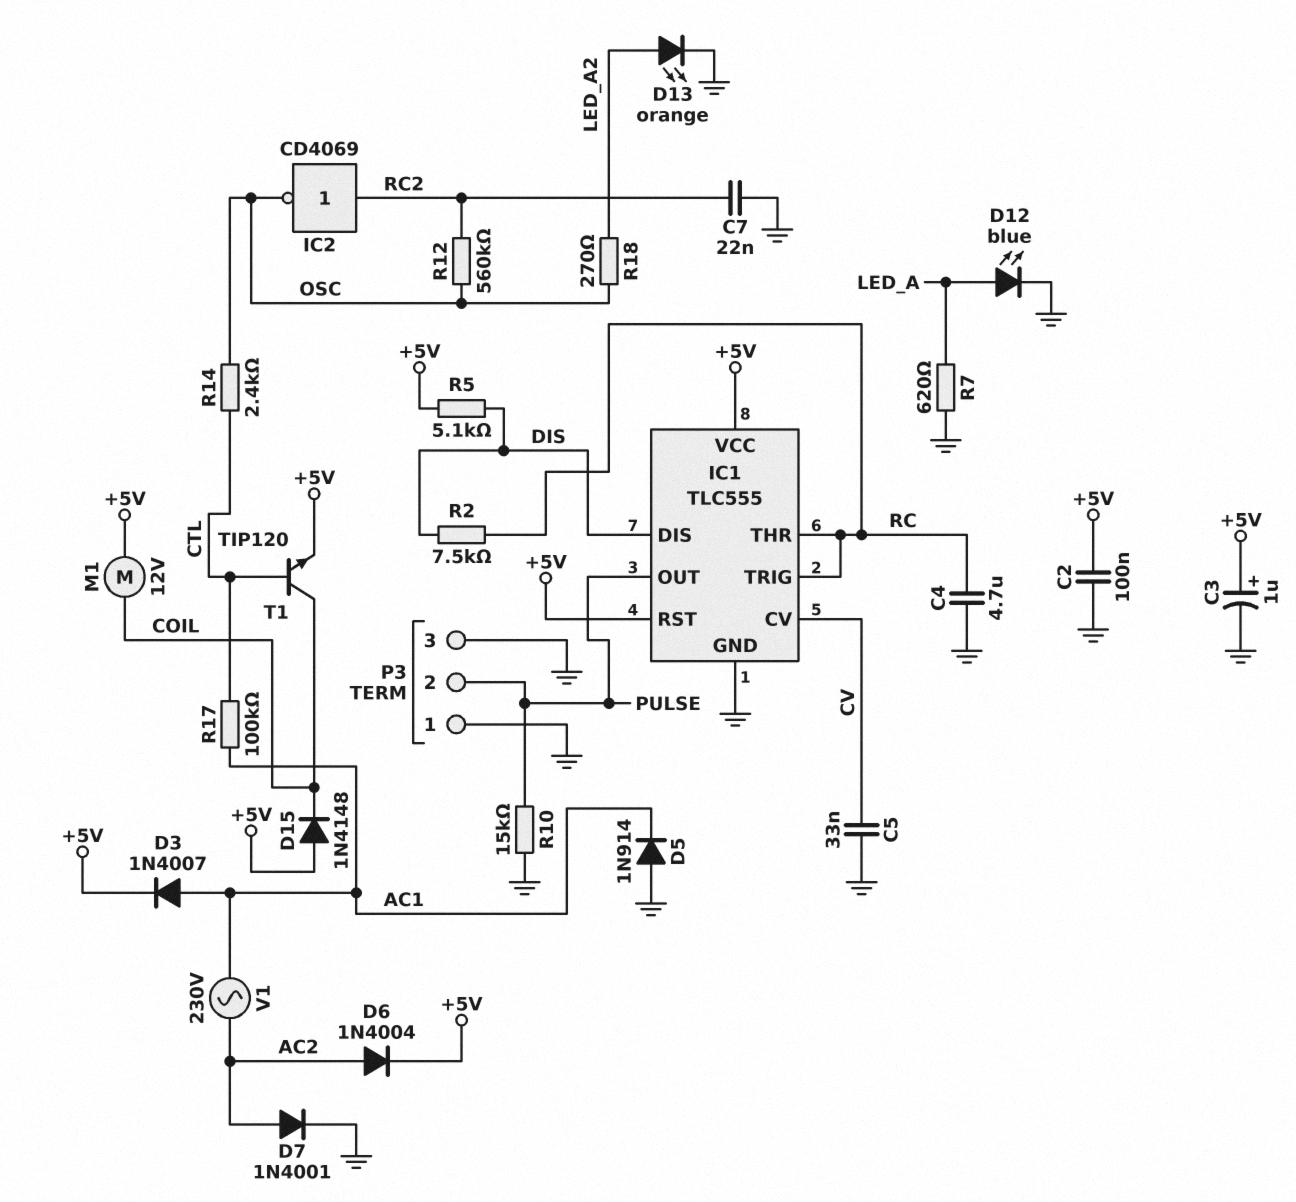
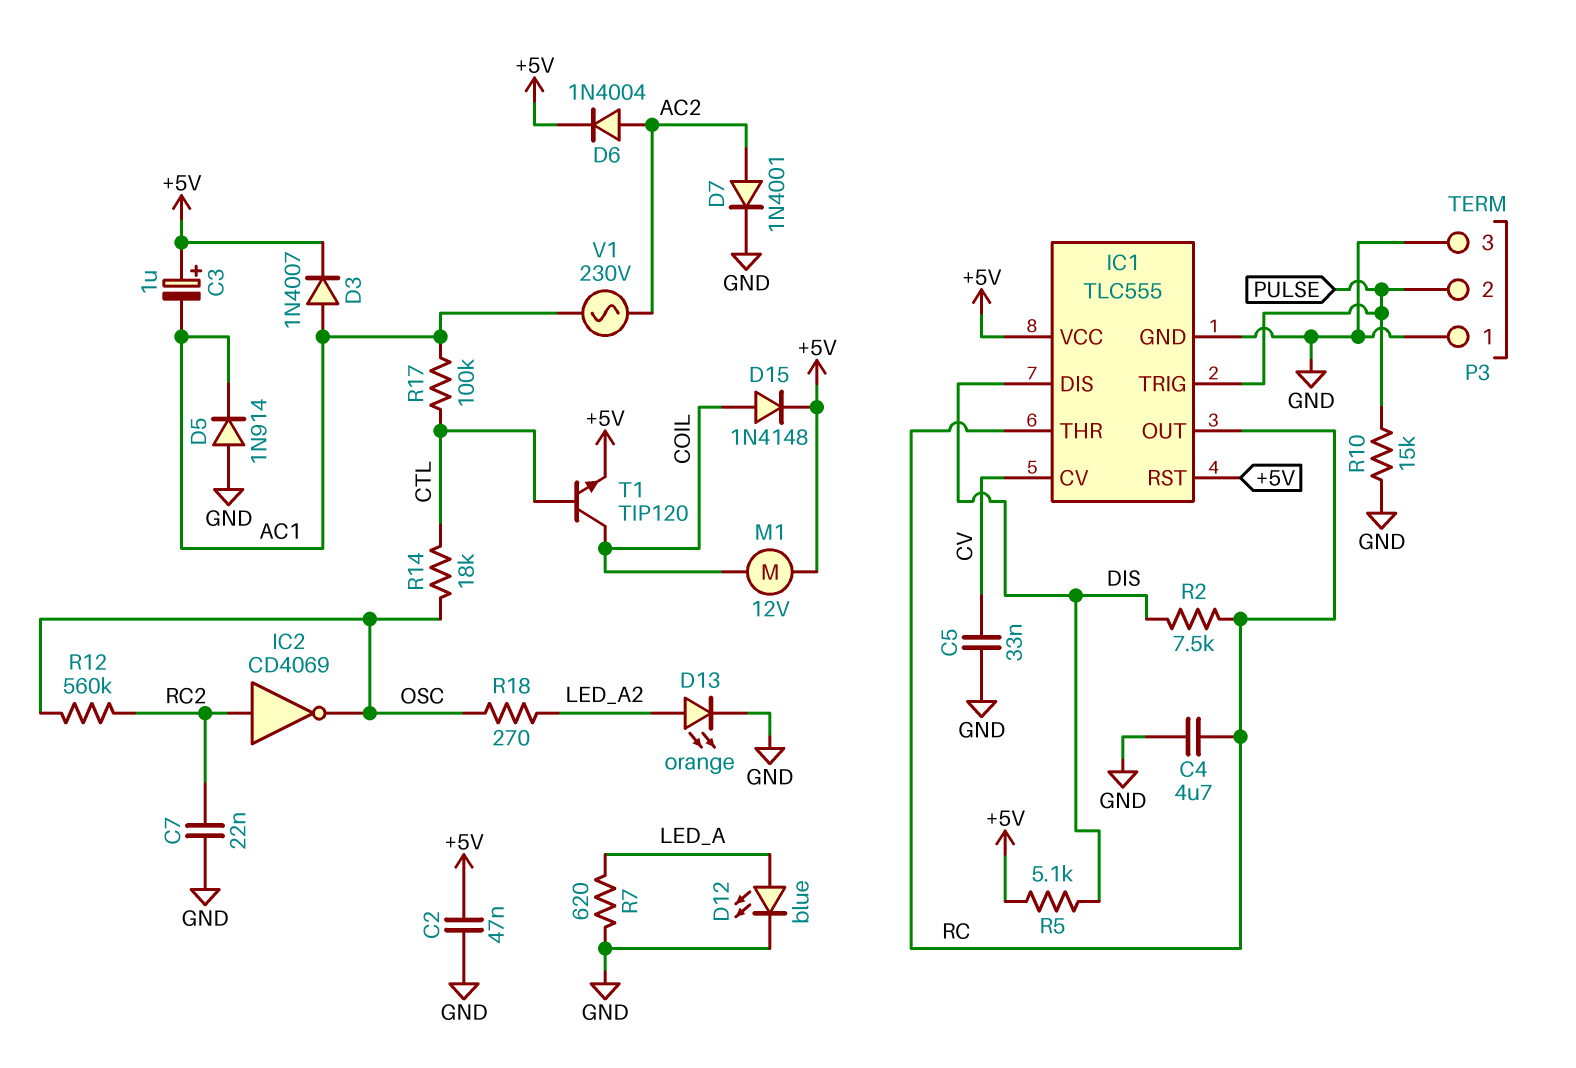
C2: 100nF (+5V, GND) -> 47nF (+5V, GND)
C3: 1uF (plus +5V, minus GND) -> 1uF (plus +5V, minus AC1)
D15: diode 1N4148 (A +5V, K COIL) -> diode 1N4148 (A COIL, K +5V)
IC1 pin OUT: PULSE -> RC
IC1 pin TRIG: RC -> PULSE
R14: 2.4k (CTL, OSC) -> 18k (CTL, OSC)

